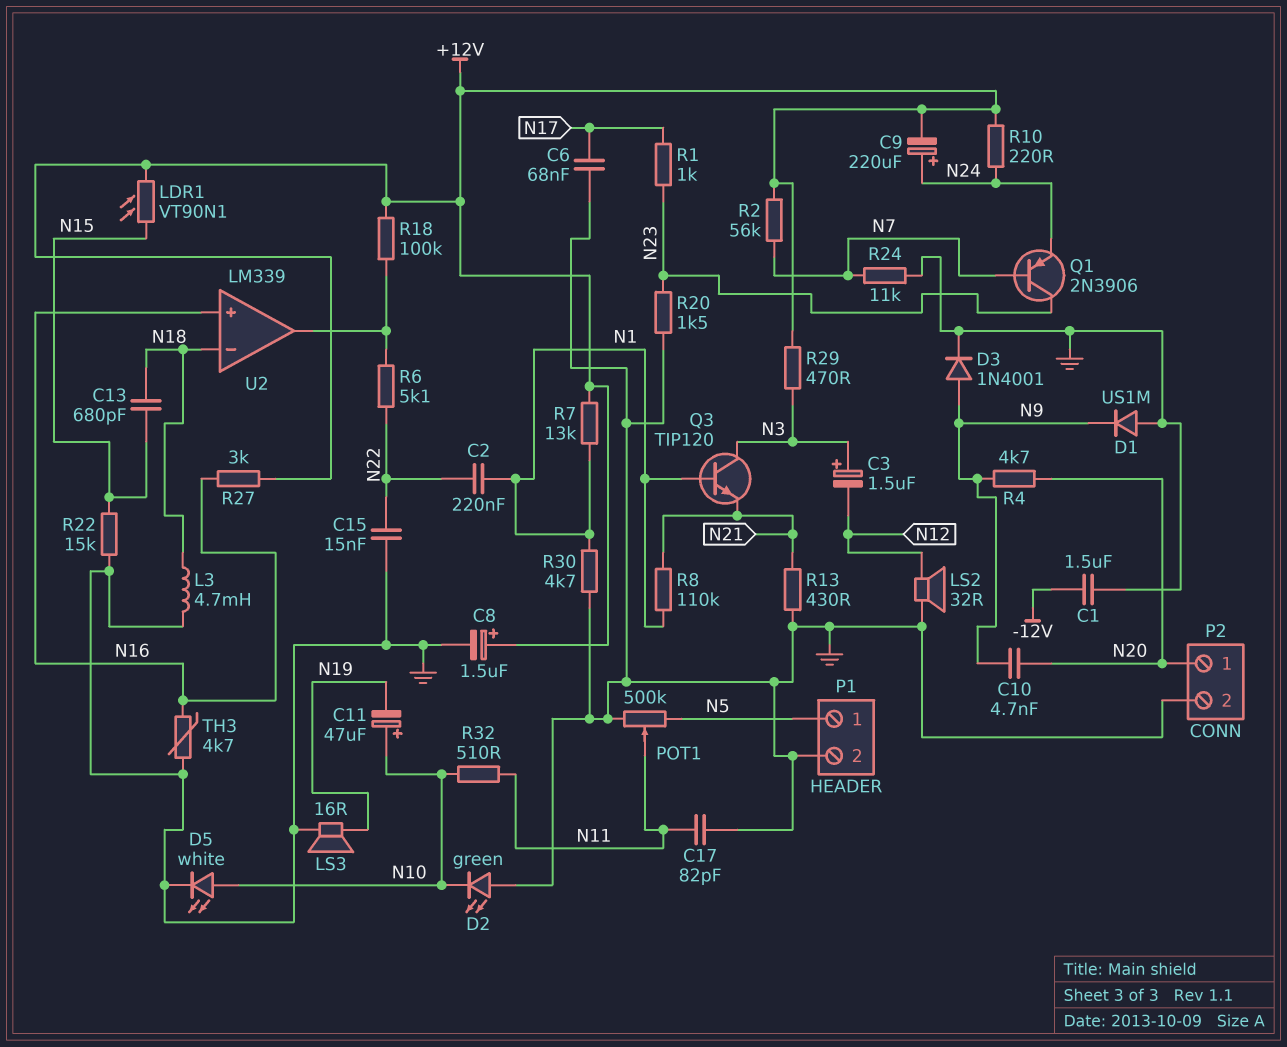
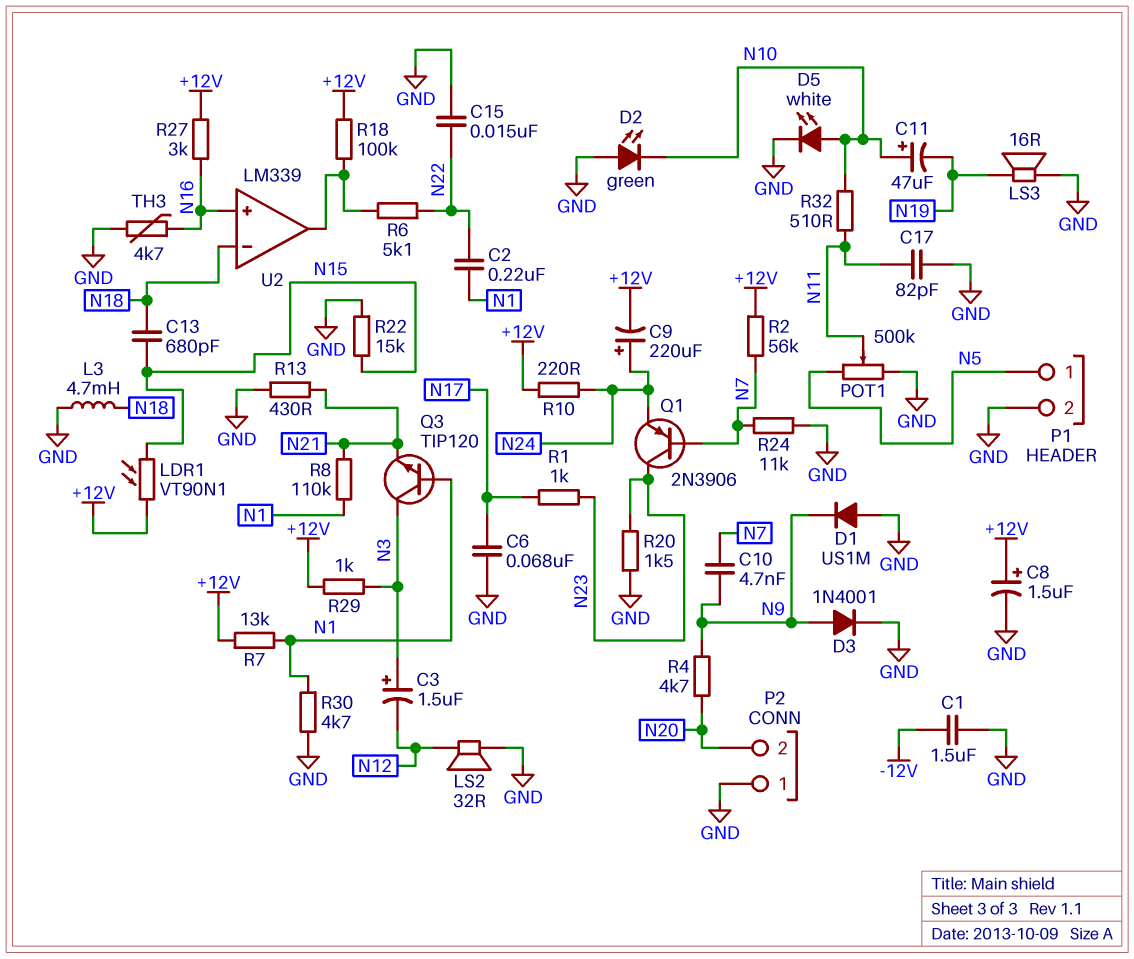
C10: 4.7nF (N9, N20) -> 4.7nF (N7, N9)
P2 pin 1: N20 -> GND
P2 pin 2: GND -> N20
R29: 470 (+12V, N3) -> 1k (+12V, N3)

